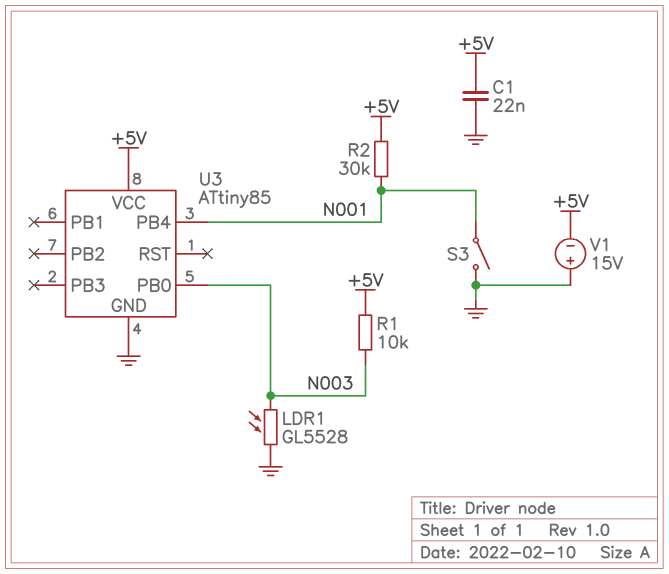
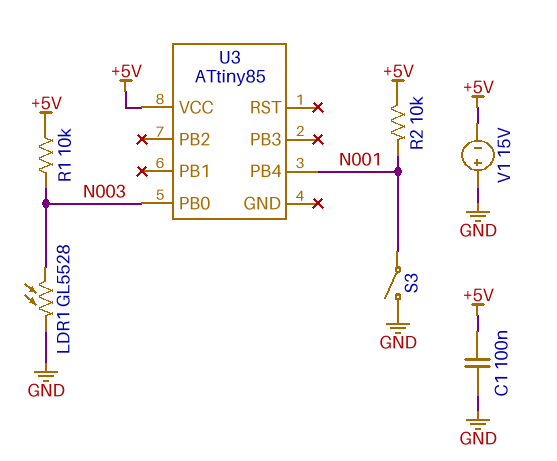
C1: 22nF (+5V, GND) -> 100nF (+5V, GND)
R2: 30k (+5V, N001) -> 10k (+5V, N001)
U3 pin GND: GND -> none

